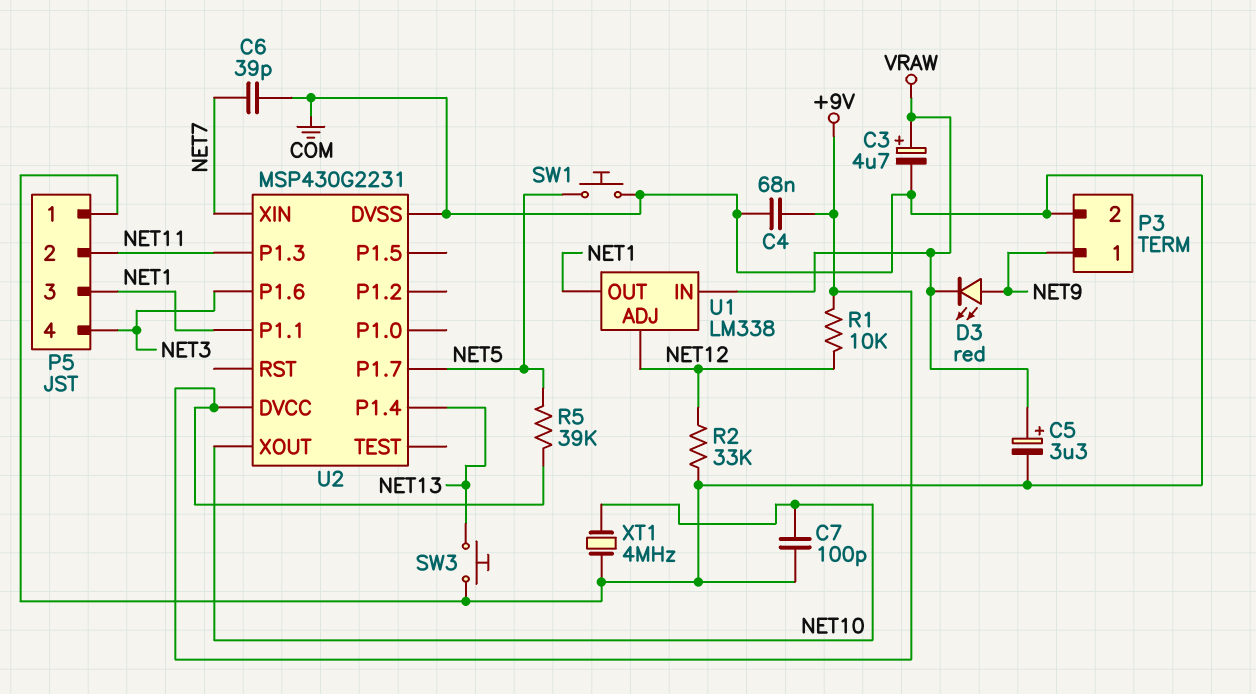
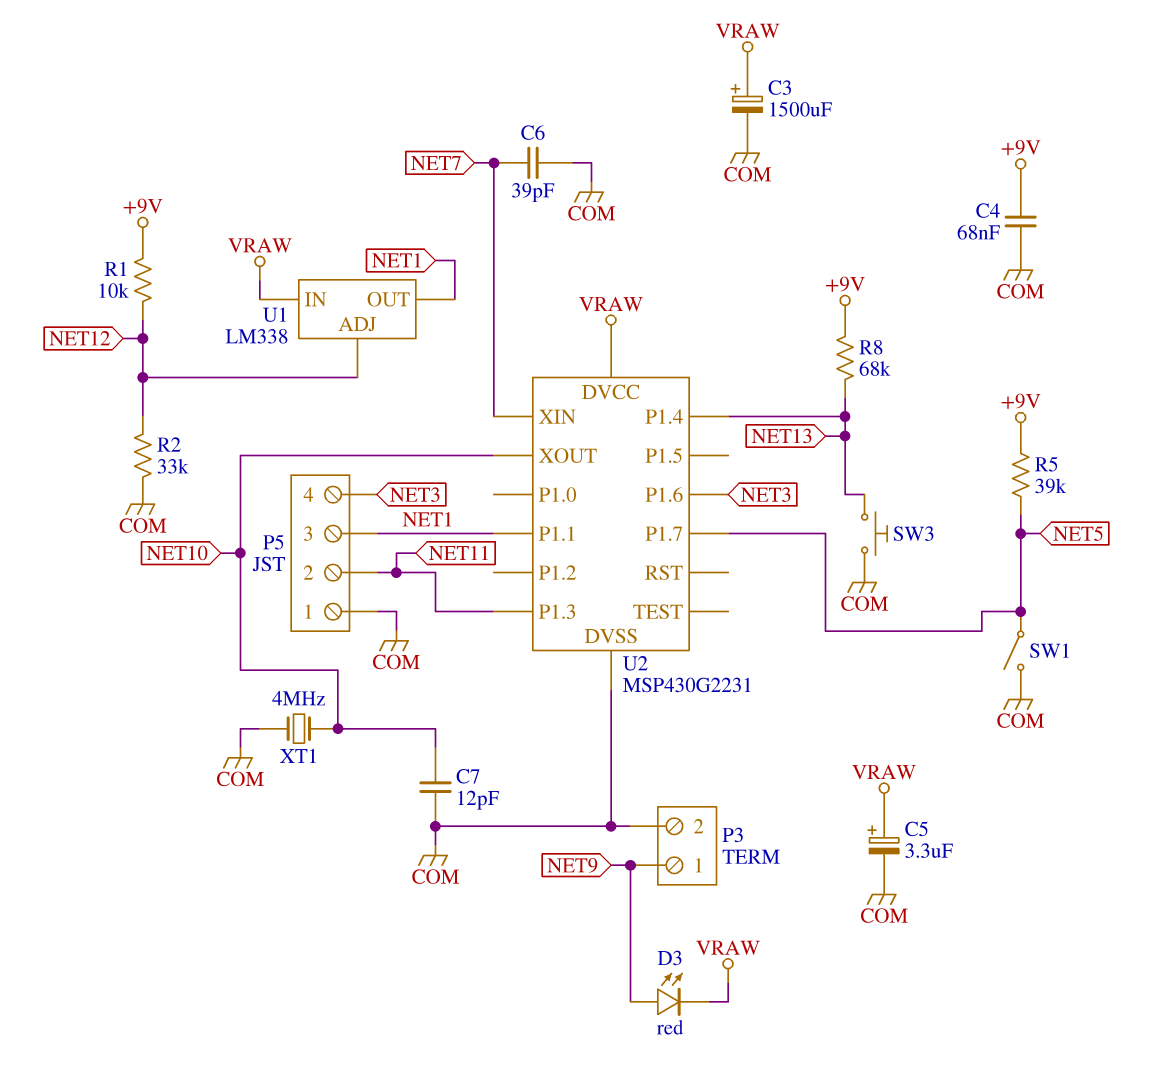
C3: 4.7uF (plus VRAW, minus COM) -> 1500uF (plus VRAW, minus COM)
C7: 100pF (COM, NET10) -> 12pF (COM, NET10)
R8: none -> 68k (+9V, NET13)
SW1: button (COM, NET5) -> switch (COM, NET5)
U2 pin DVCC: +9V -> VRAW

